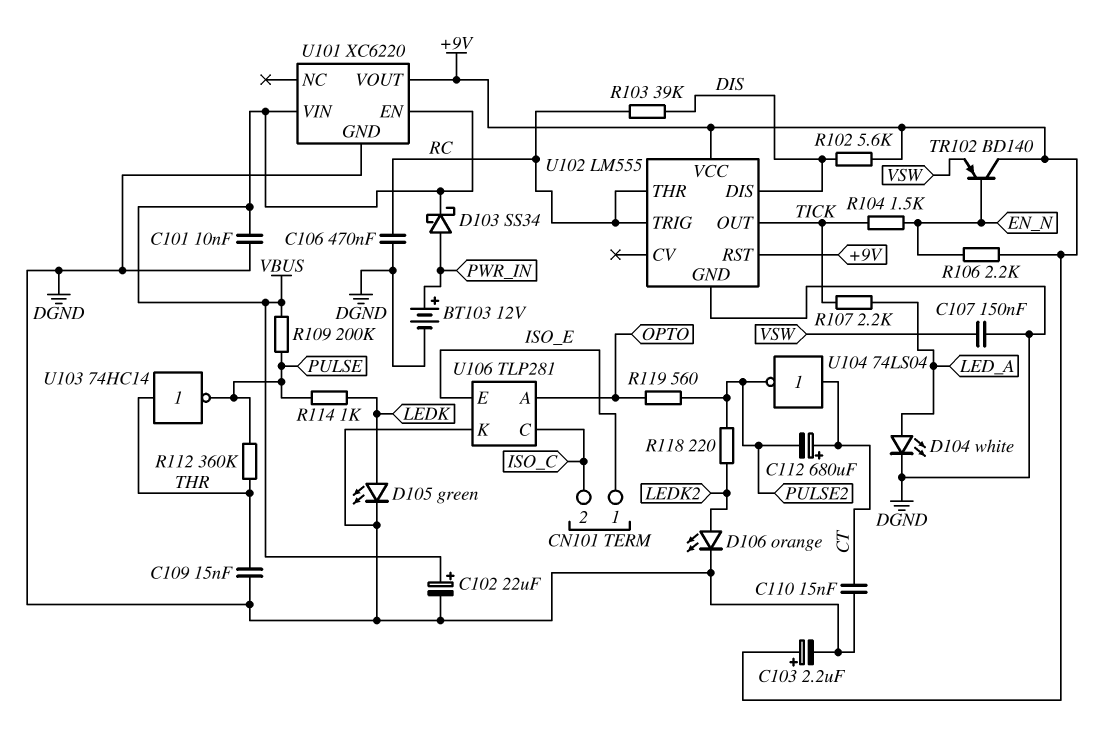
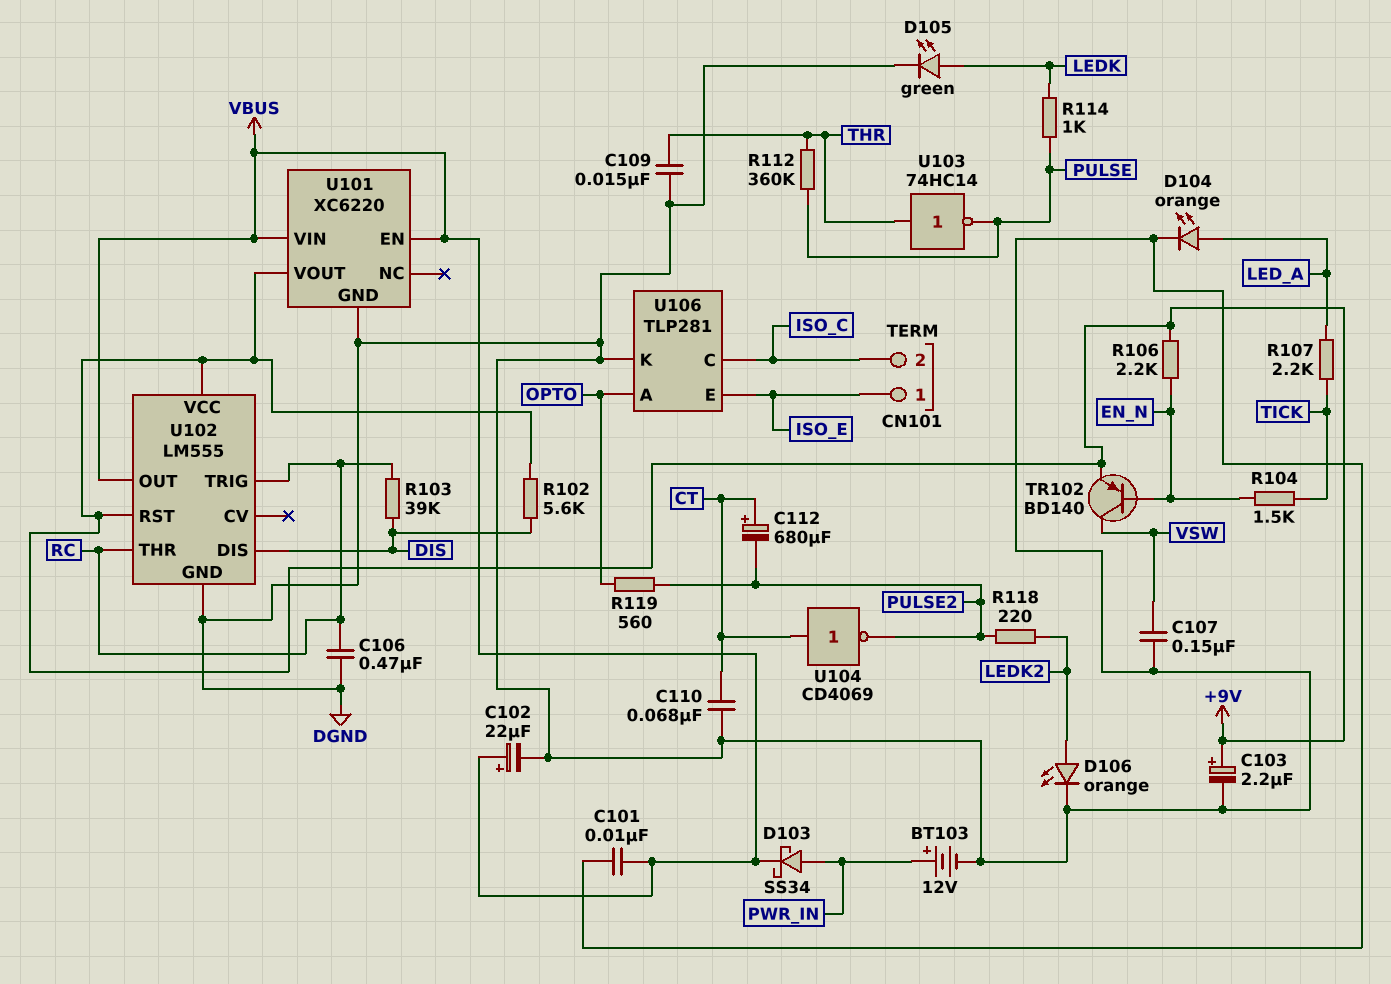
C110: 15nF (CT, DGND) -> 68nF (CT, DGND)
D104: LED white (A LED_A, K DGND) -> LED orange (A LED_A, K DGND)
R109: 200k (PULSE, VBUS) -> none
TR102: PNP BD140 (B EN_N, C +9V, E VSW) -> PNP BD140 (B EN_N, C VSW, E +9V)
U102 pin OUT: TICK -> VBUS
U104: NOT 74LS04 (in CT, out PULSE2) -> NOT CD4069 (in CT, out PULSE2)

